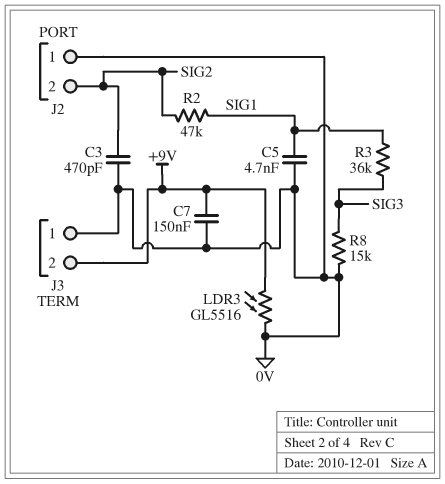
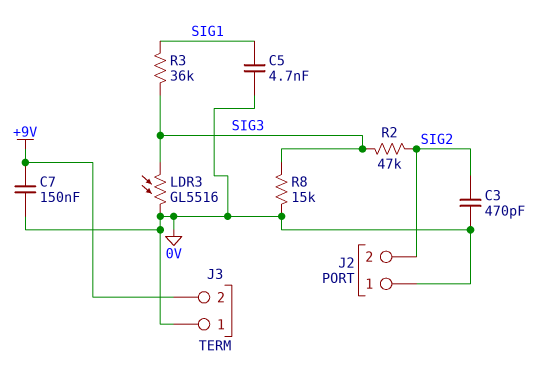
LDR3: GL5516 (+9V, 0V) -> GL5516 (0V, SIG3)
R2: 47k (SIG1, SIG2) -> 47k (SIG2, SIG3)

